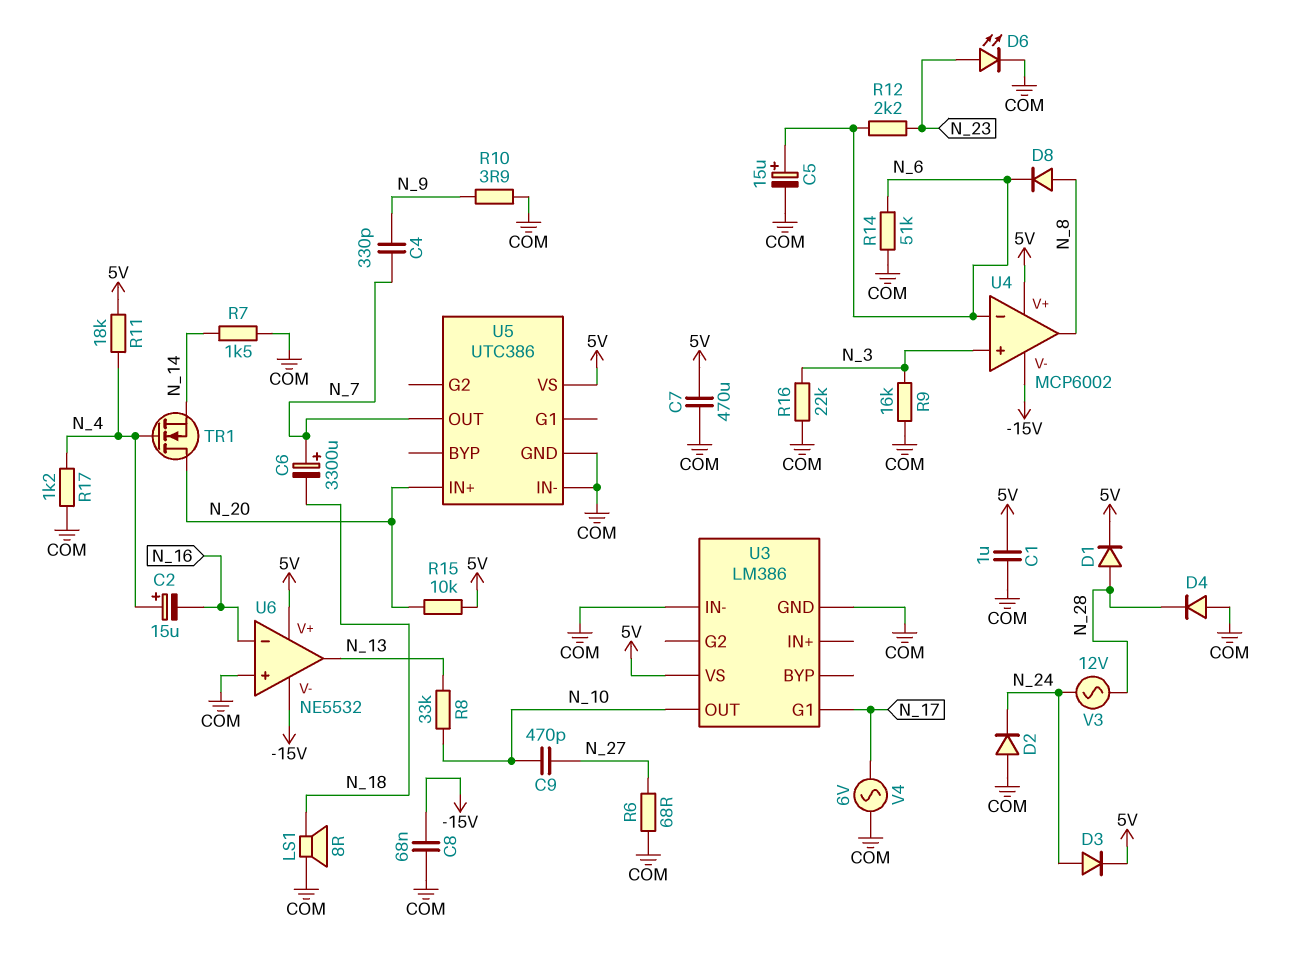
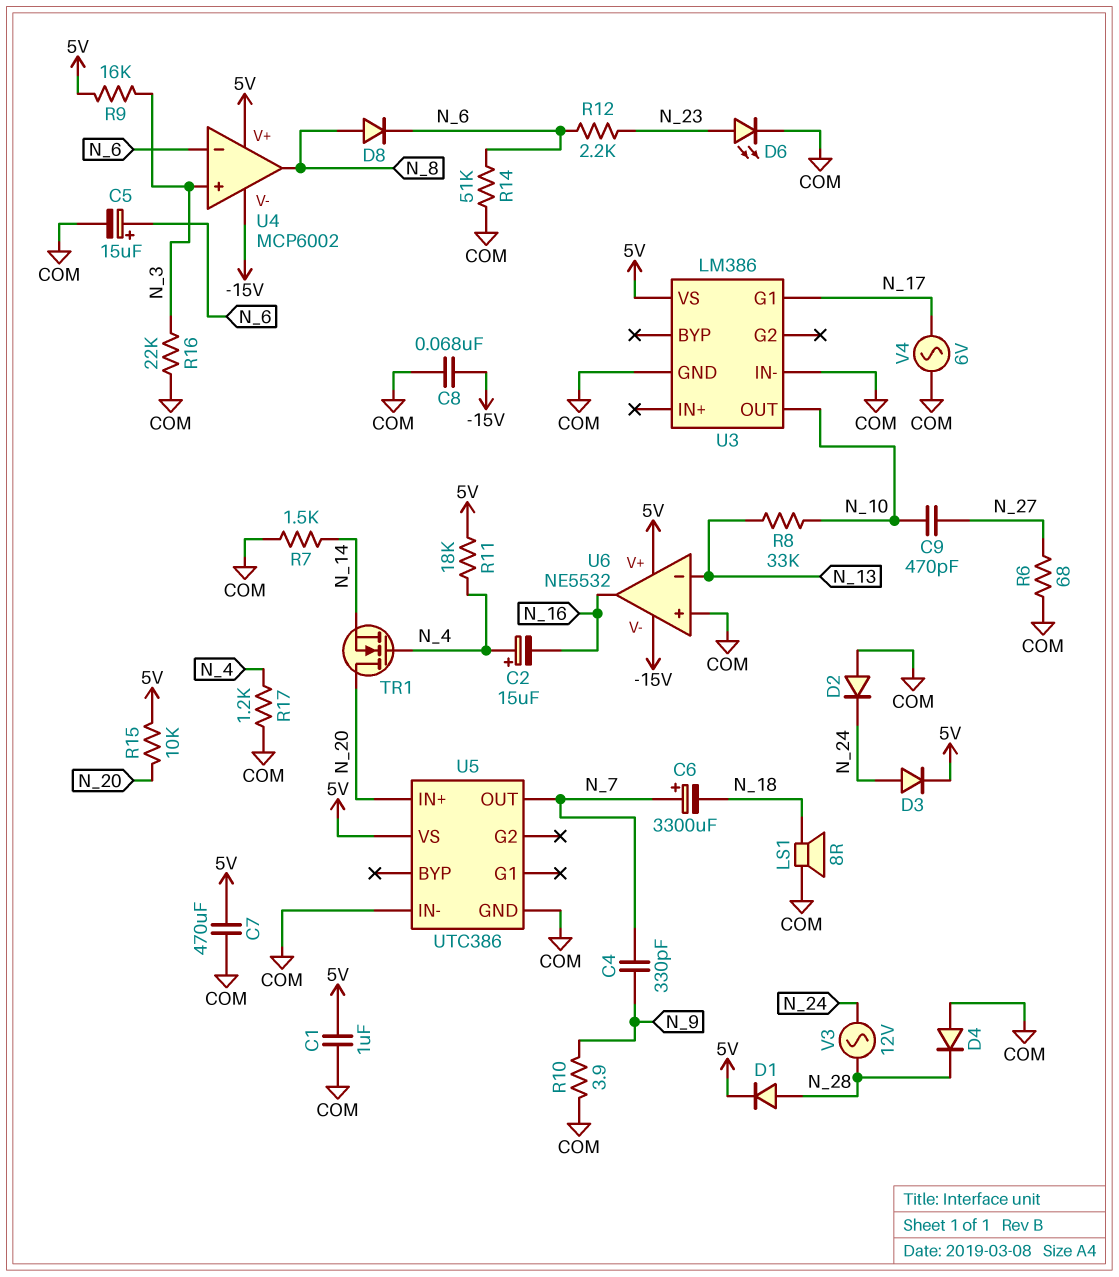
R9: 16k (COM, N_3) -> 16k (5V, N_3)
U6 pin in-: N_16 -> N_13
U6 pin out: N_13 -> N_16

